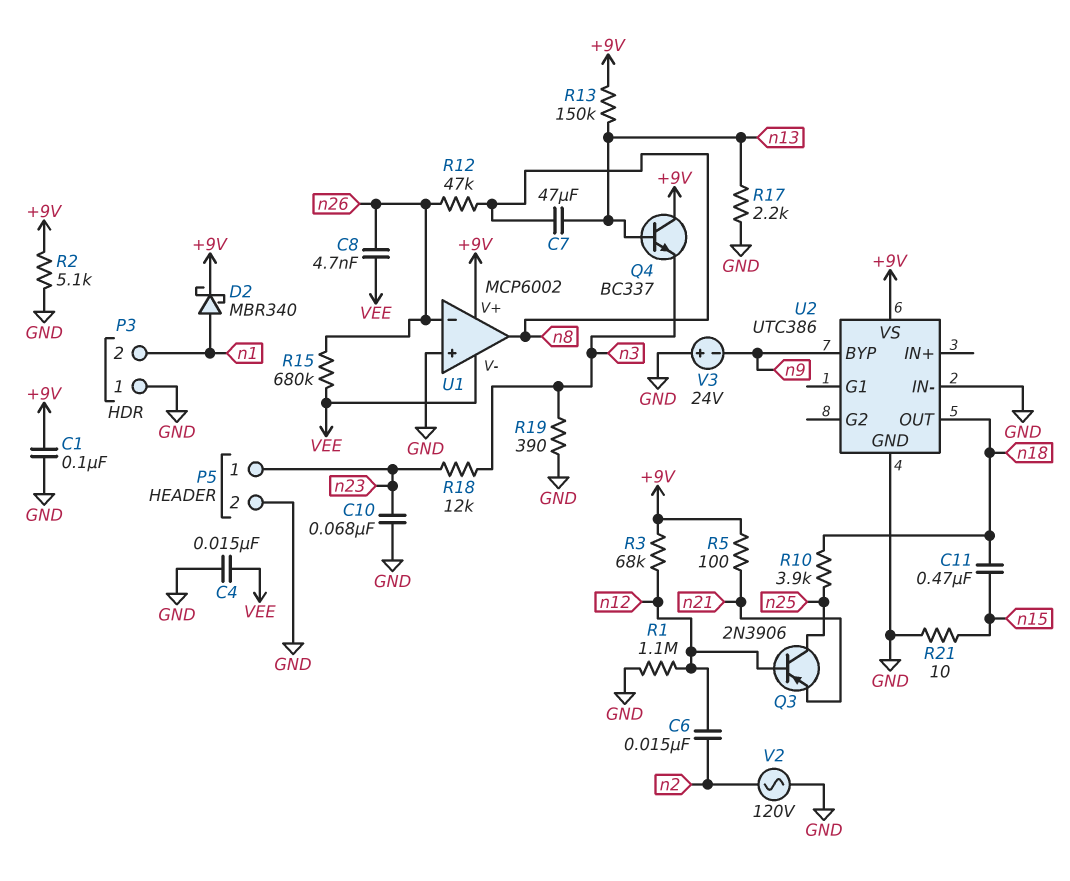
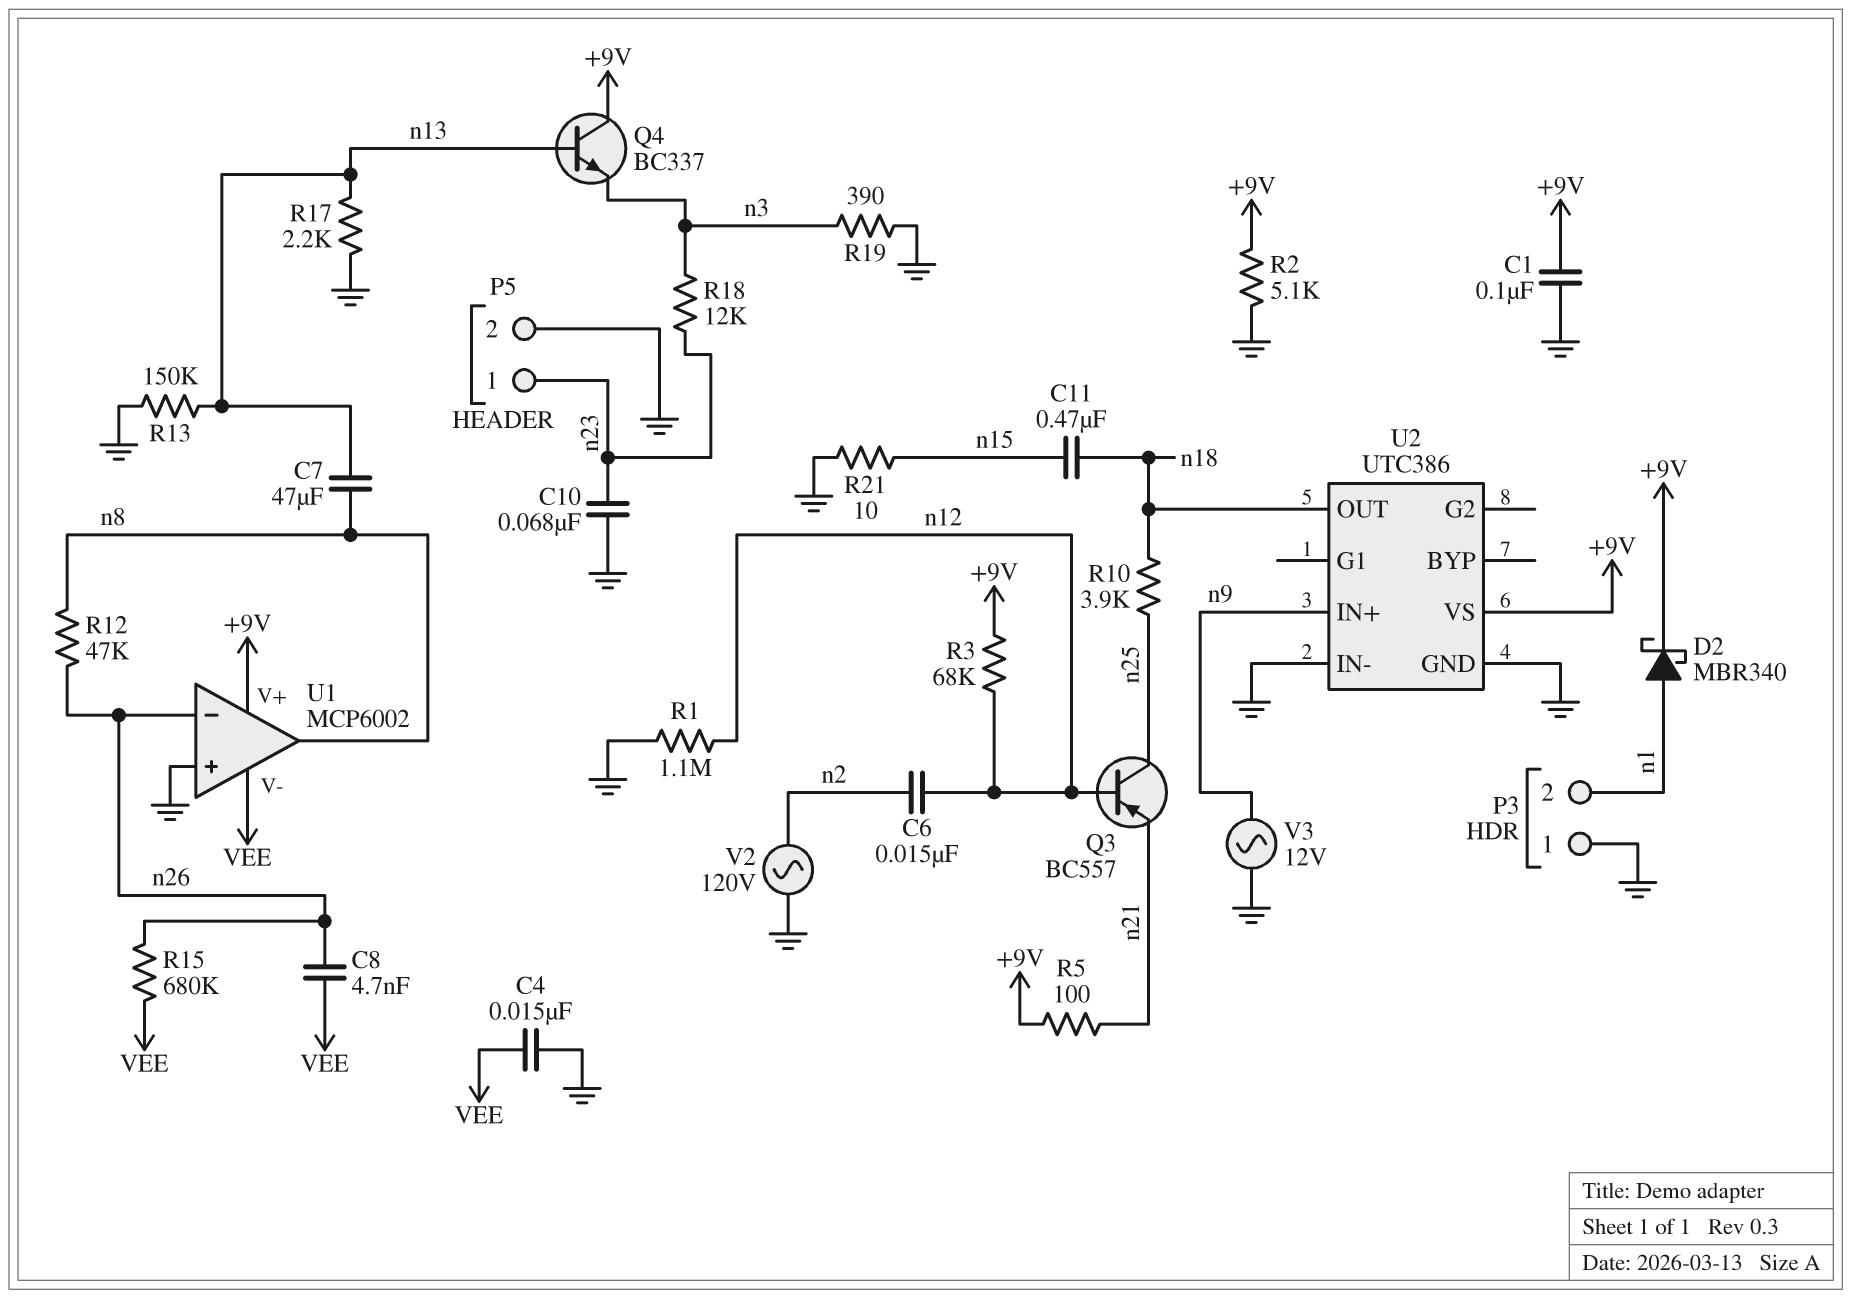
Q3: PNP 2N3906 (B n12, C n25, E n21) -> PNP BC557 (B n12, C n25, E n21)
R13: 150k (+9V, n13) -> 150k (GND, n13)
U2 pin BYP: n9 -> none
U2 pin IN+: none -> n9
V3: 24V (plus GND, minus n9) -> AC 12V (GND, n9)

